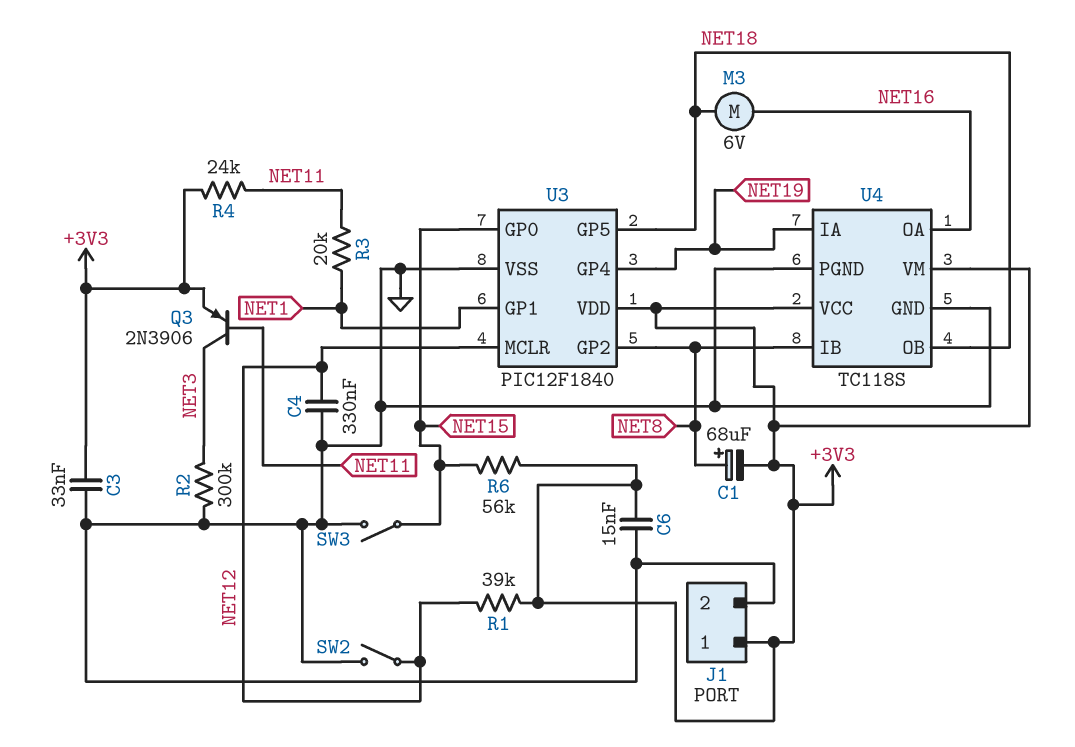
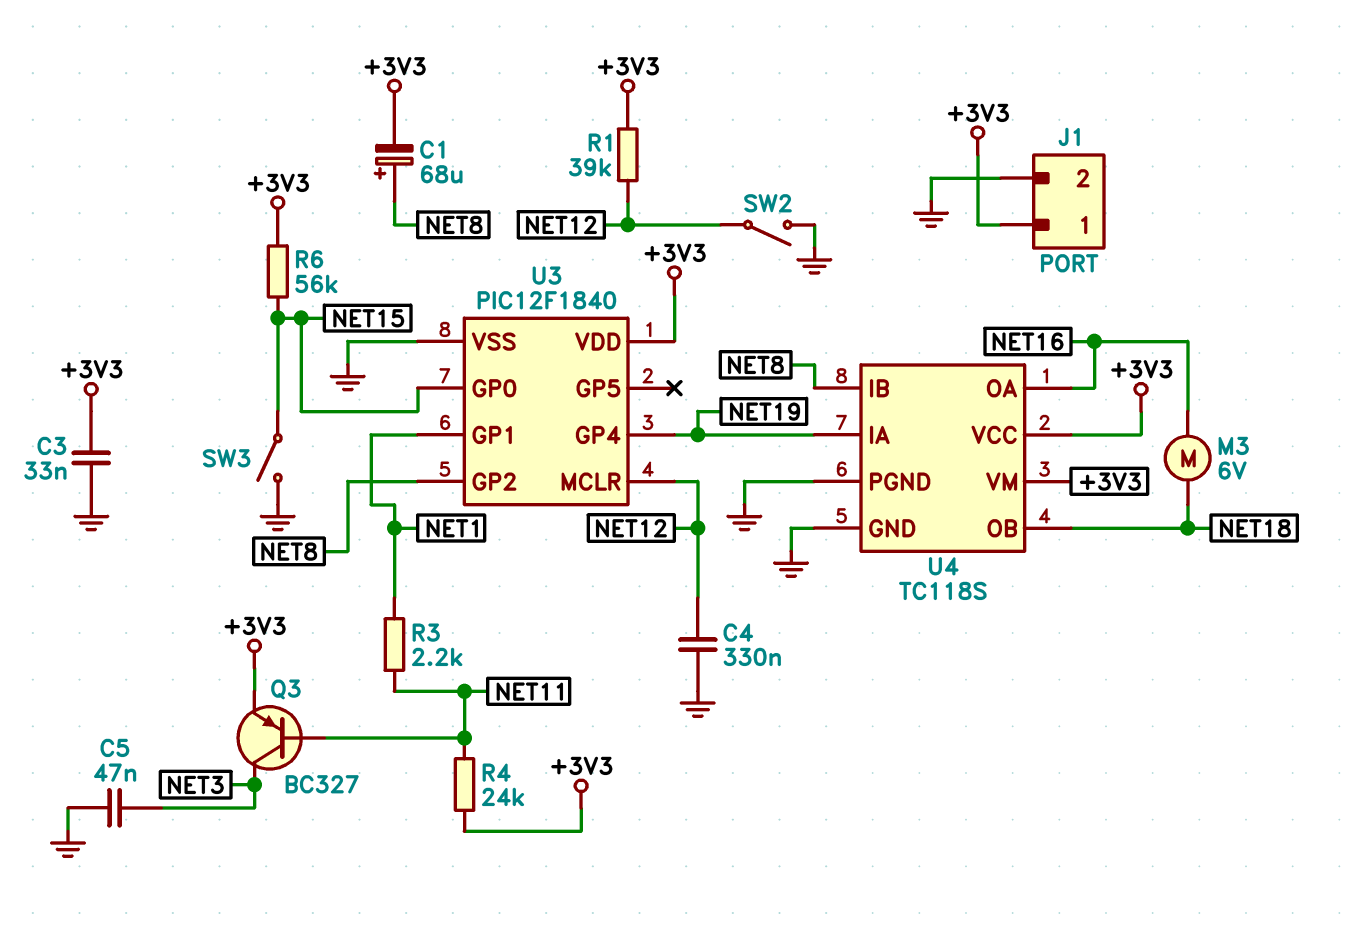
C5: none -> 47nF (GND, NET3)
C6: 15nF (+3V3, GND) -> none
Q3: PNP 2N3906 (B NET11, C NET3, E +3V3) -> PNP BC327 (B NET11, C NET3, E +3V3)
R2: 300k (GND, NET3) -> none
R3: 20k (NET1, NET11) -> 2.2k (NET1, NET11)
U3 pin GP5: NET18 -> none

